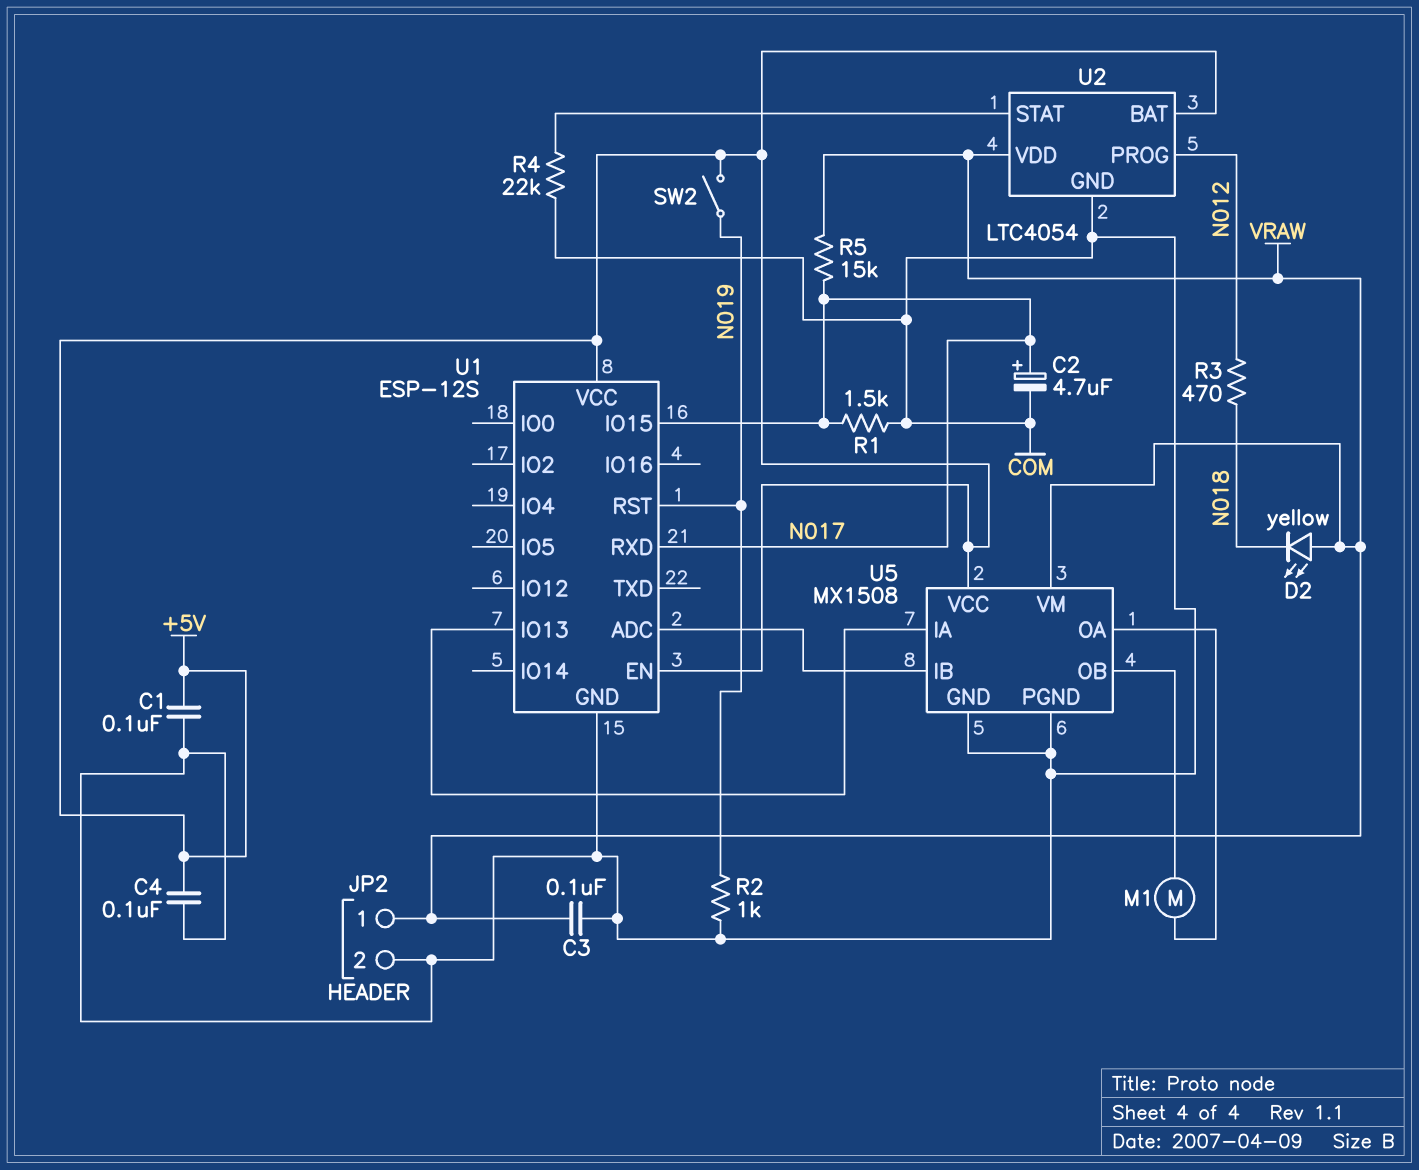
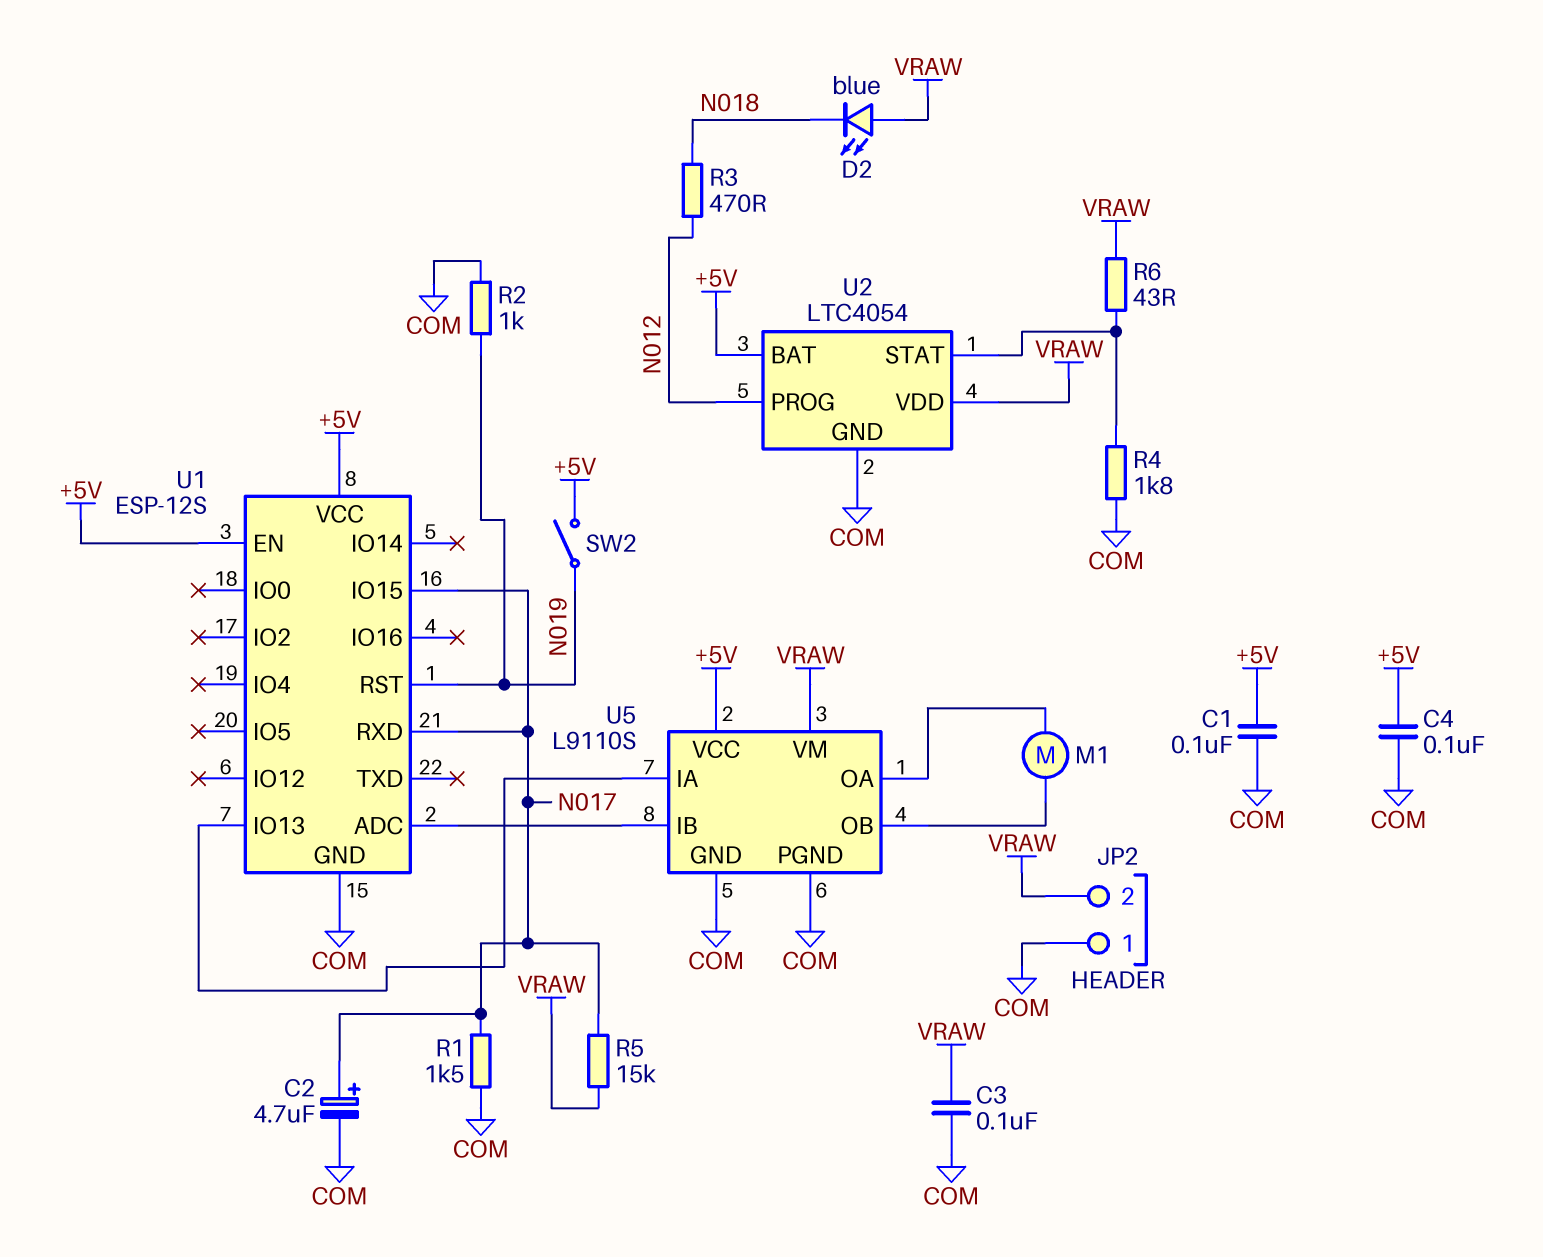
D2: LED yellow (A VRAW, K N018) -> LED blue (A VRAW, K N018)
JP2 pin 1: VRAW -> COM
JP2 pin 2: COM -> VRAW
R4: 22k (COM, U2/STAT) -> 1.8k (COM, U2/STAT)
R6: none -> 43 (U2/STAT, VRAW)
U5: MX1508 -> L9110S

